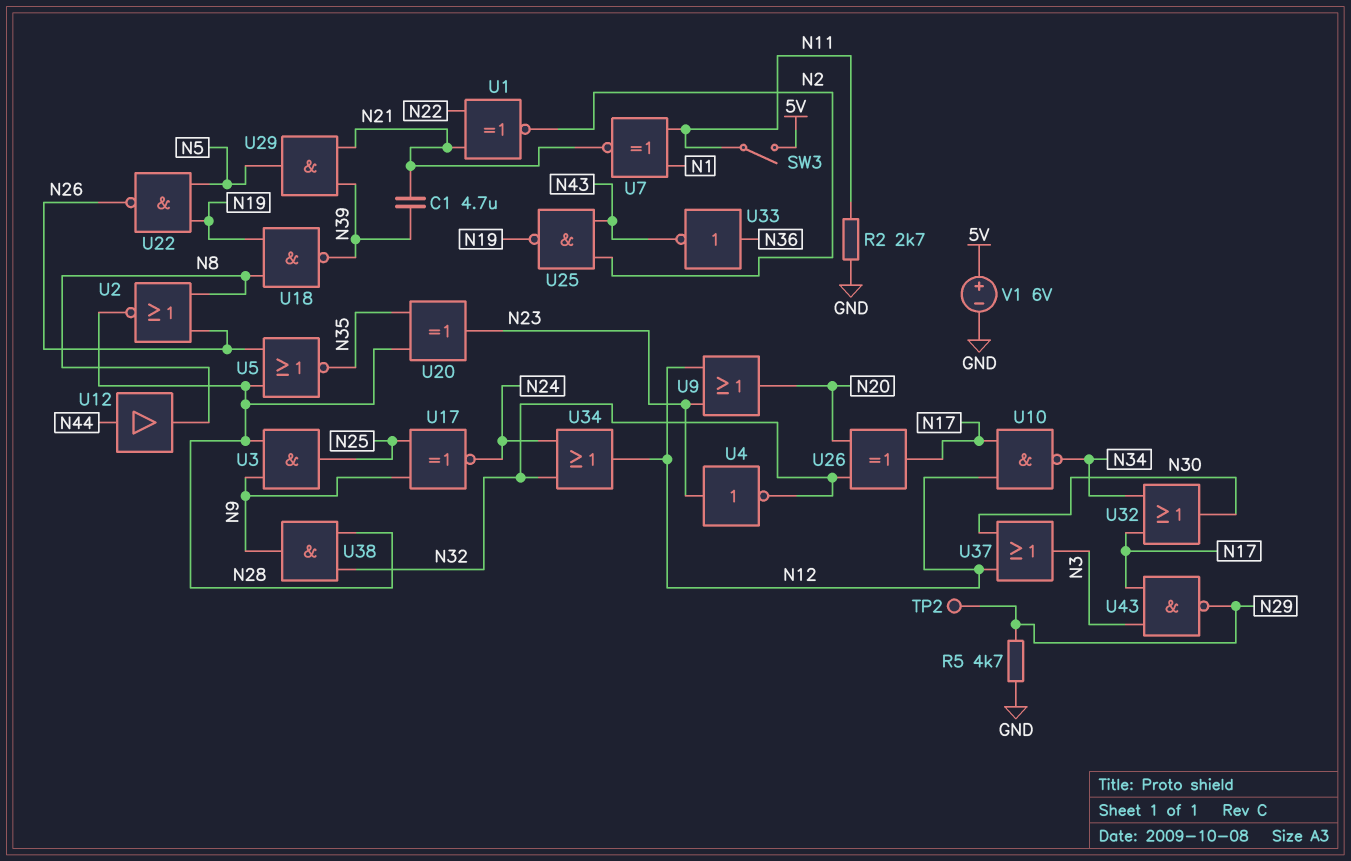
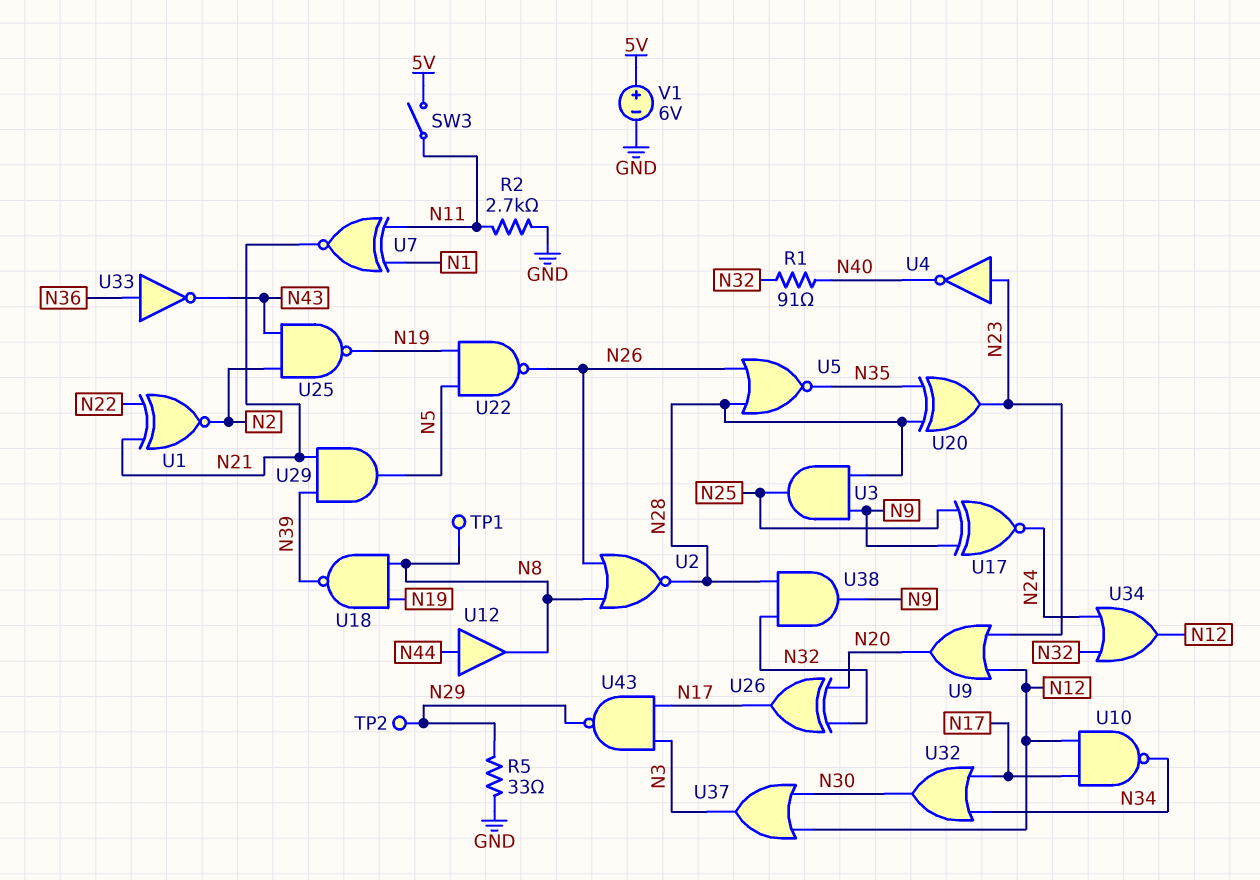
C1: 4.7uF (N21, N39) -> none
R1: none -> 91 (N32, N40)
R5: 4.7k (GND, N29) -> 33 (GND, N29)
TP1: none -> test point (N8)
U4: NOT (in N23, out N32) -> NOT (in N23, out N40)

